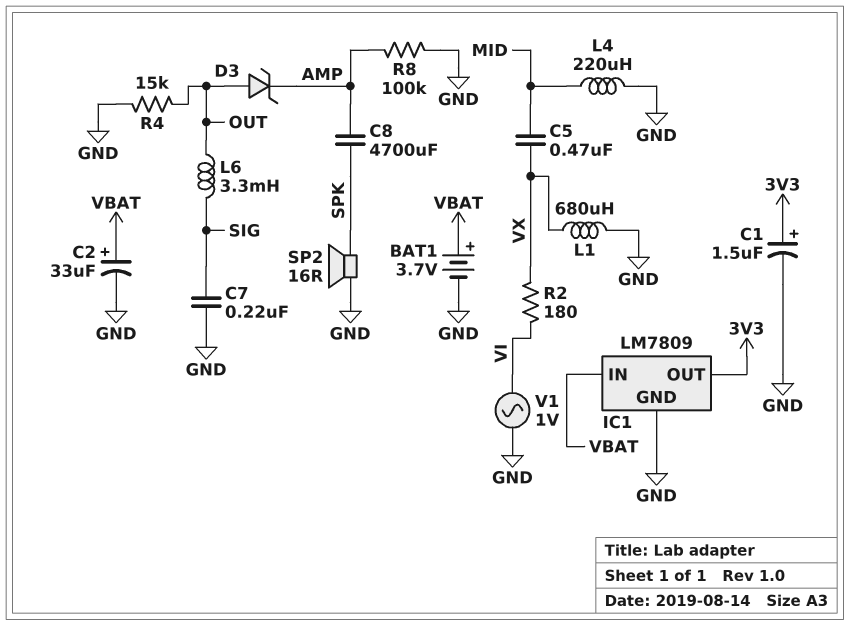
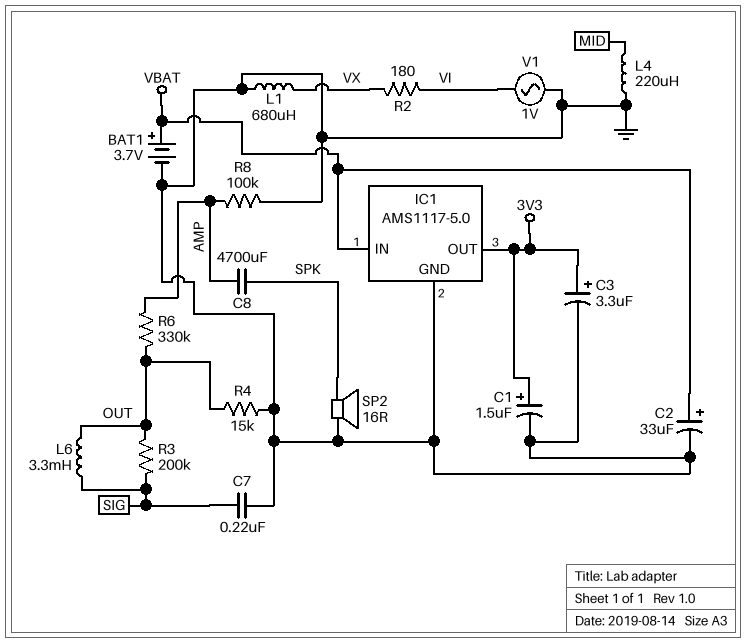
C3: none -> 3.3uF (plus 3V3, minus GND)
C5: 470nF (MID, VX) -> none
D3: zener (A OUT, K AMP) -> none
IC1: LM7809 -> AMS1117-5.0
R3: none -> 200k (OUT, SIG)
R6: none -> 330k (AMP, OUT)

